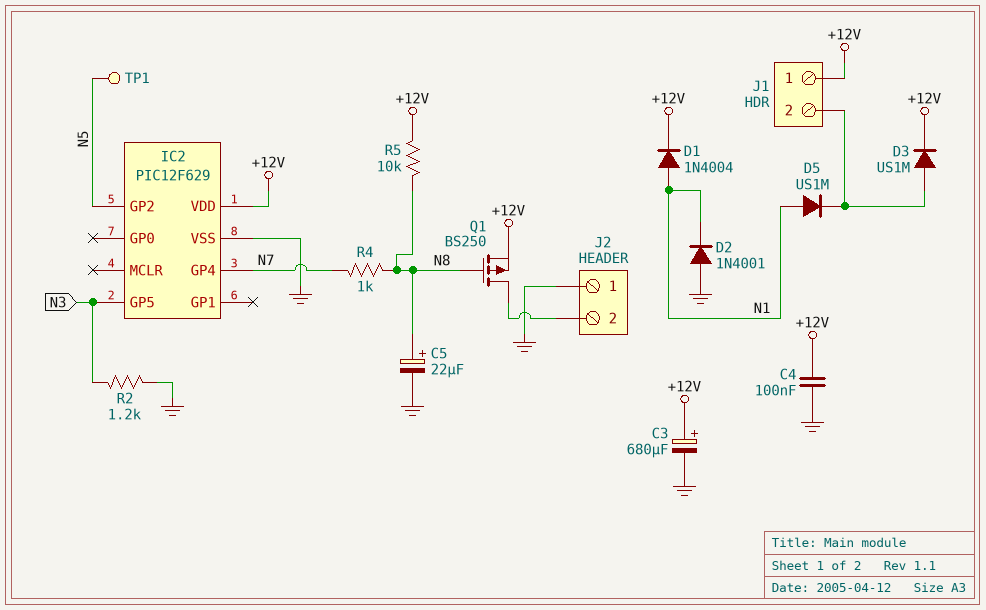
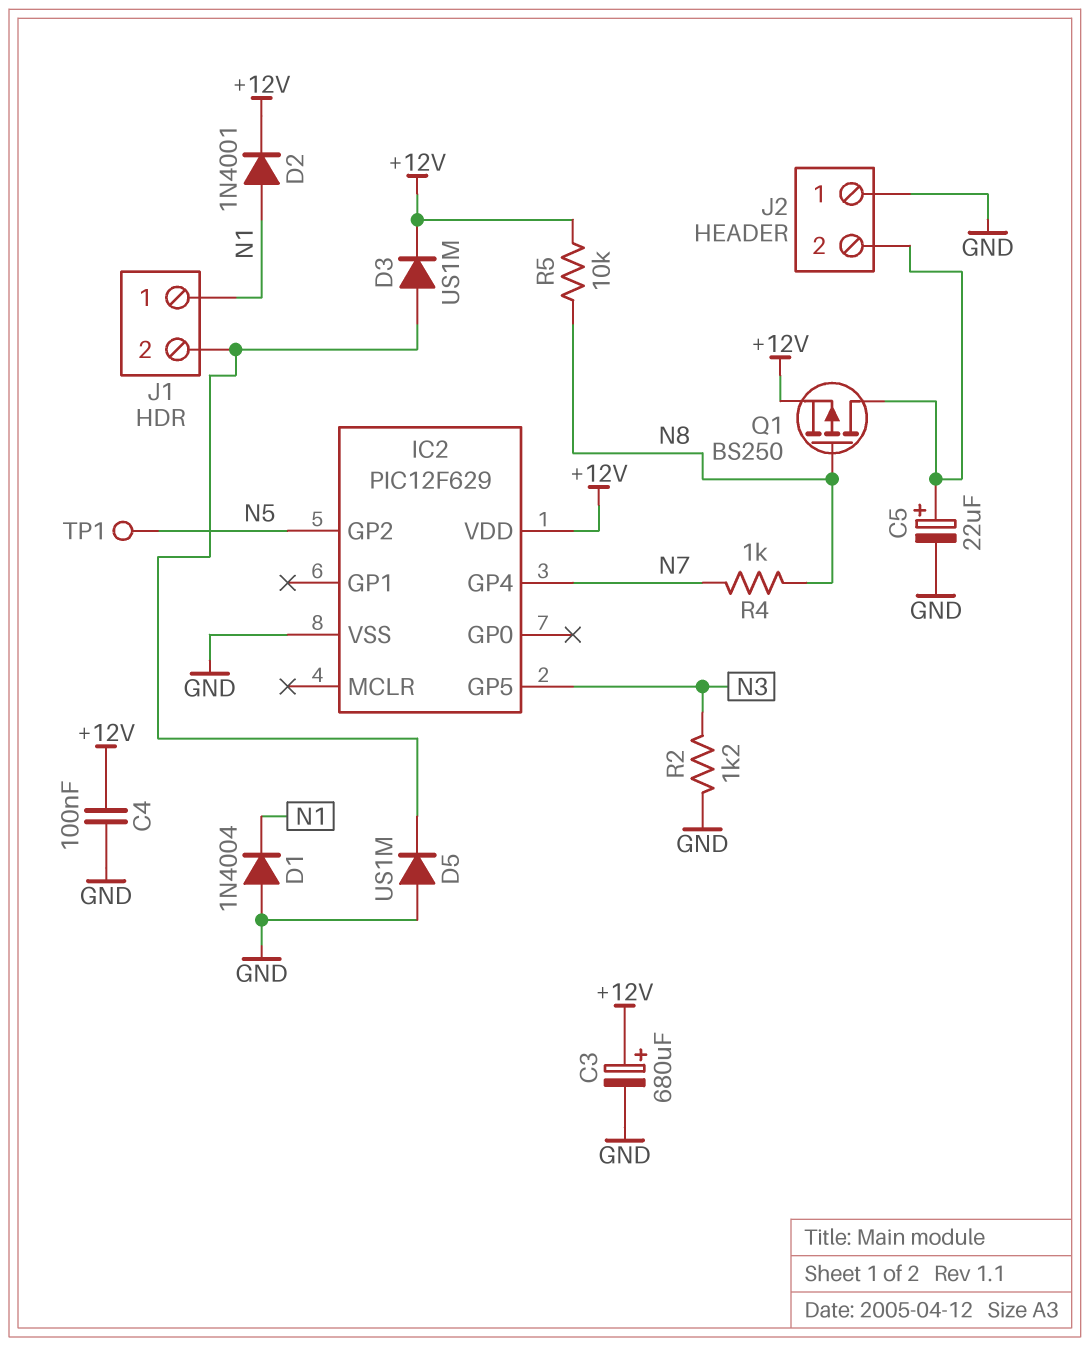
C5: 22uF (plus N8, minus GND) -> 22uF (plus J2/2, minus GND)
D1: diode 1N4004 (A N1, K +12V) -> diode 1N4004 (A GND, K N1)
D2: diode 1N4001 (A GND, K N1) -> diode 1N4001 (A N1, K +12V)
D5: diode US1M (A N1, K J1/2) -> diode US1M (A GND, K J1/2)
J1 pin 1: +12V -> N1

